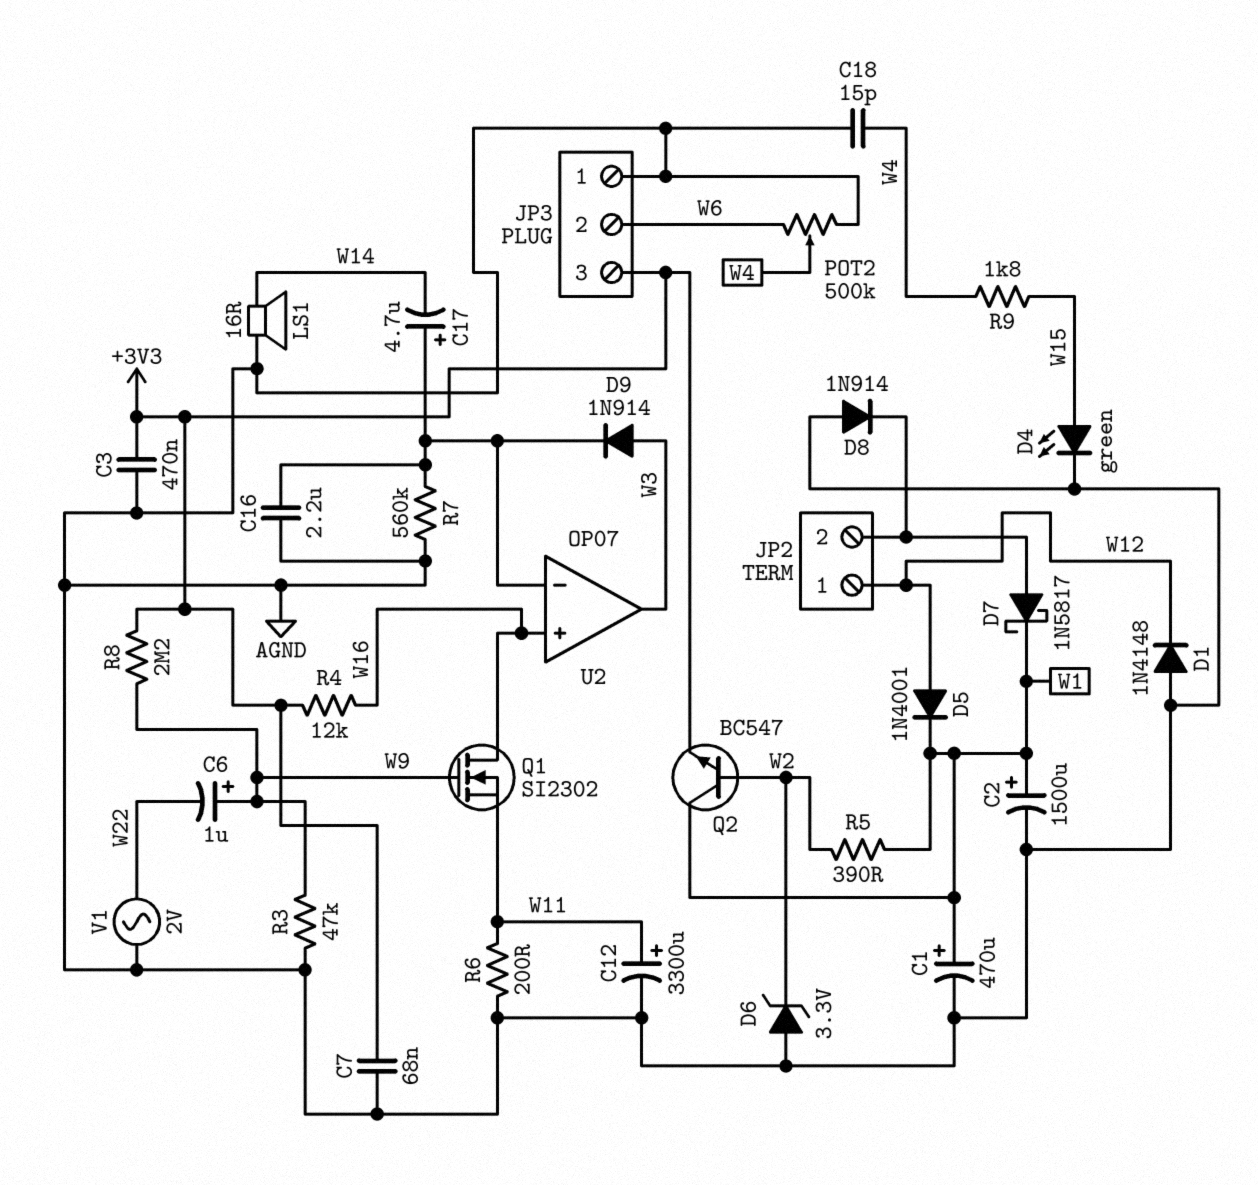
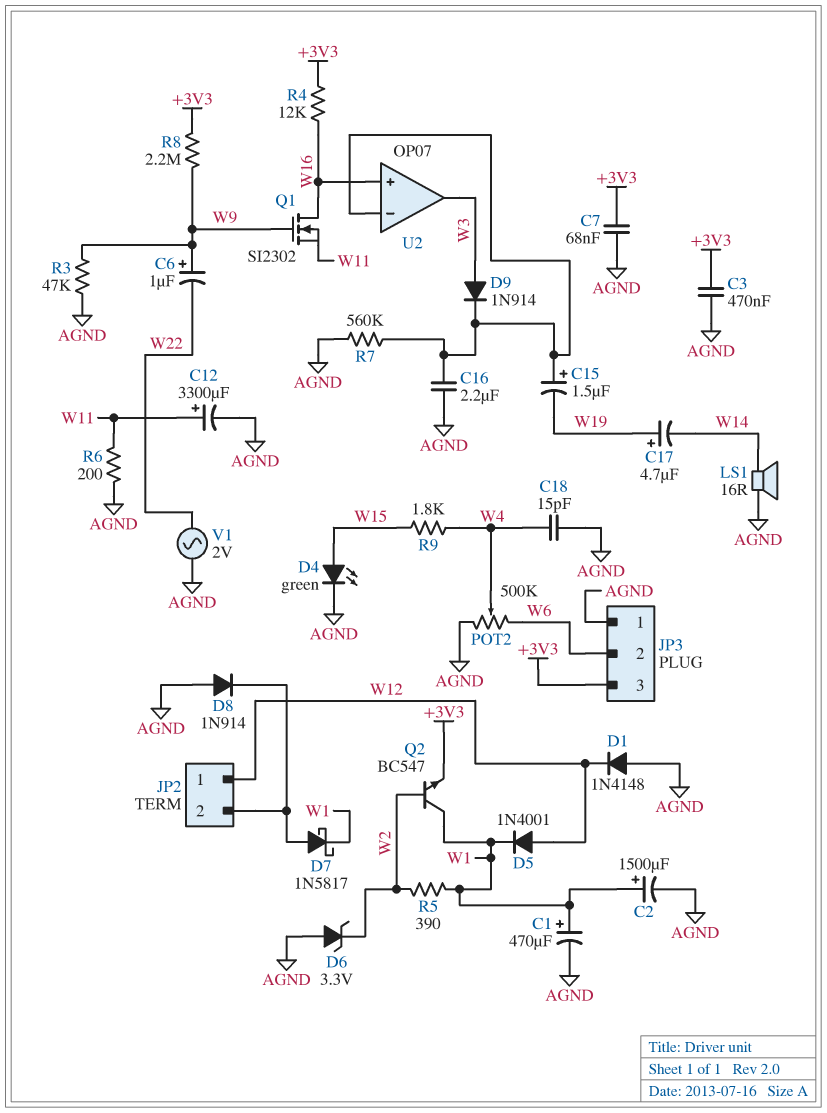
C15: none -> 1.5uF (plus U2/in-, minus W19)
C17: 4.7uF (plus U2/in-, minus W14) -> 4.7uF (plus W19, minus W14)

